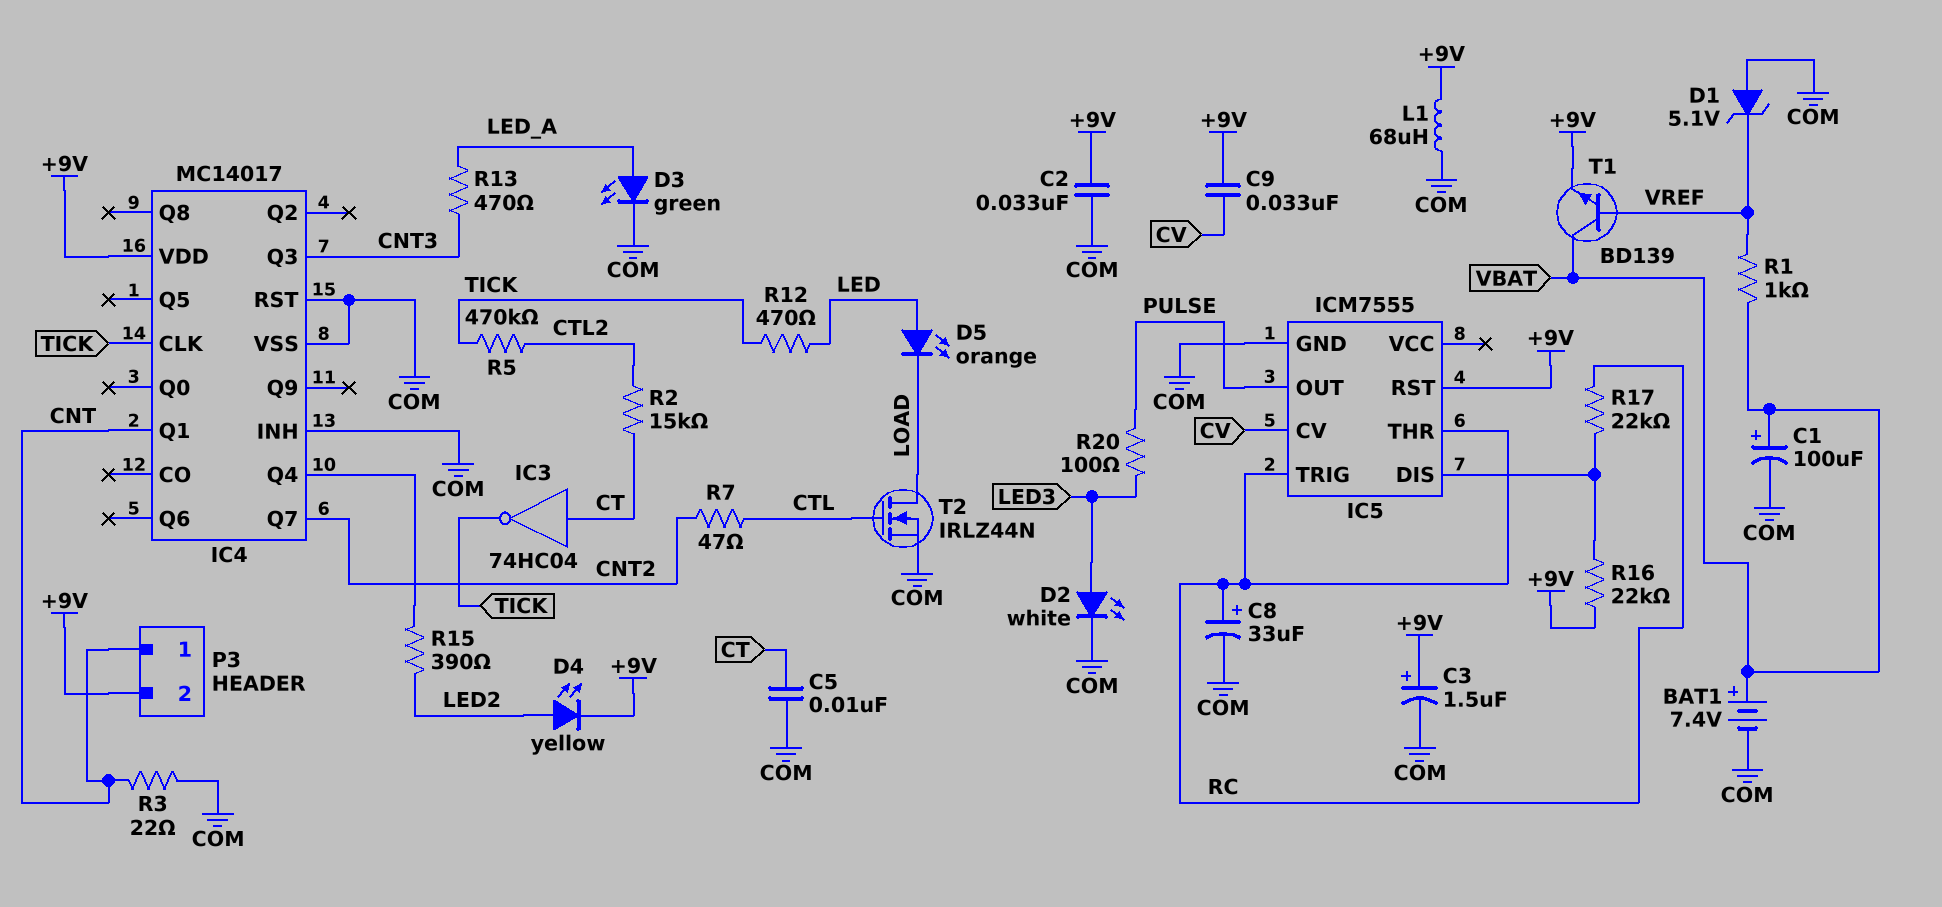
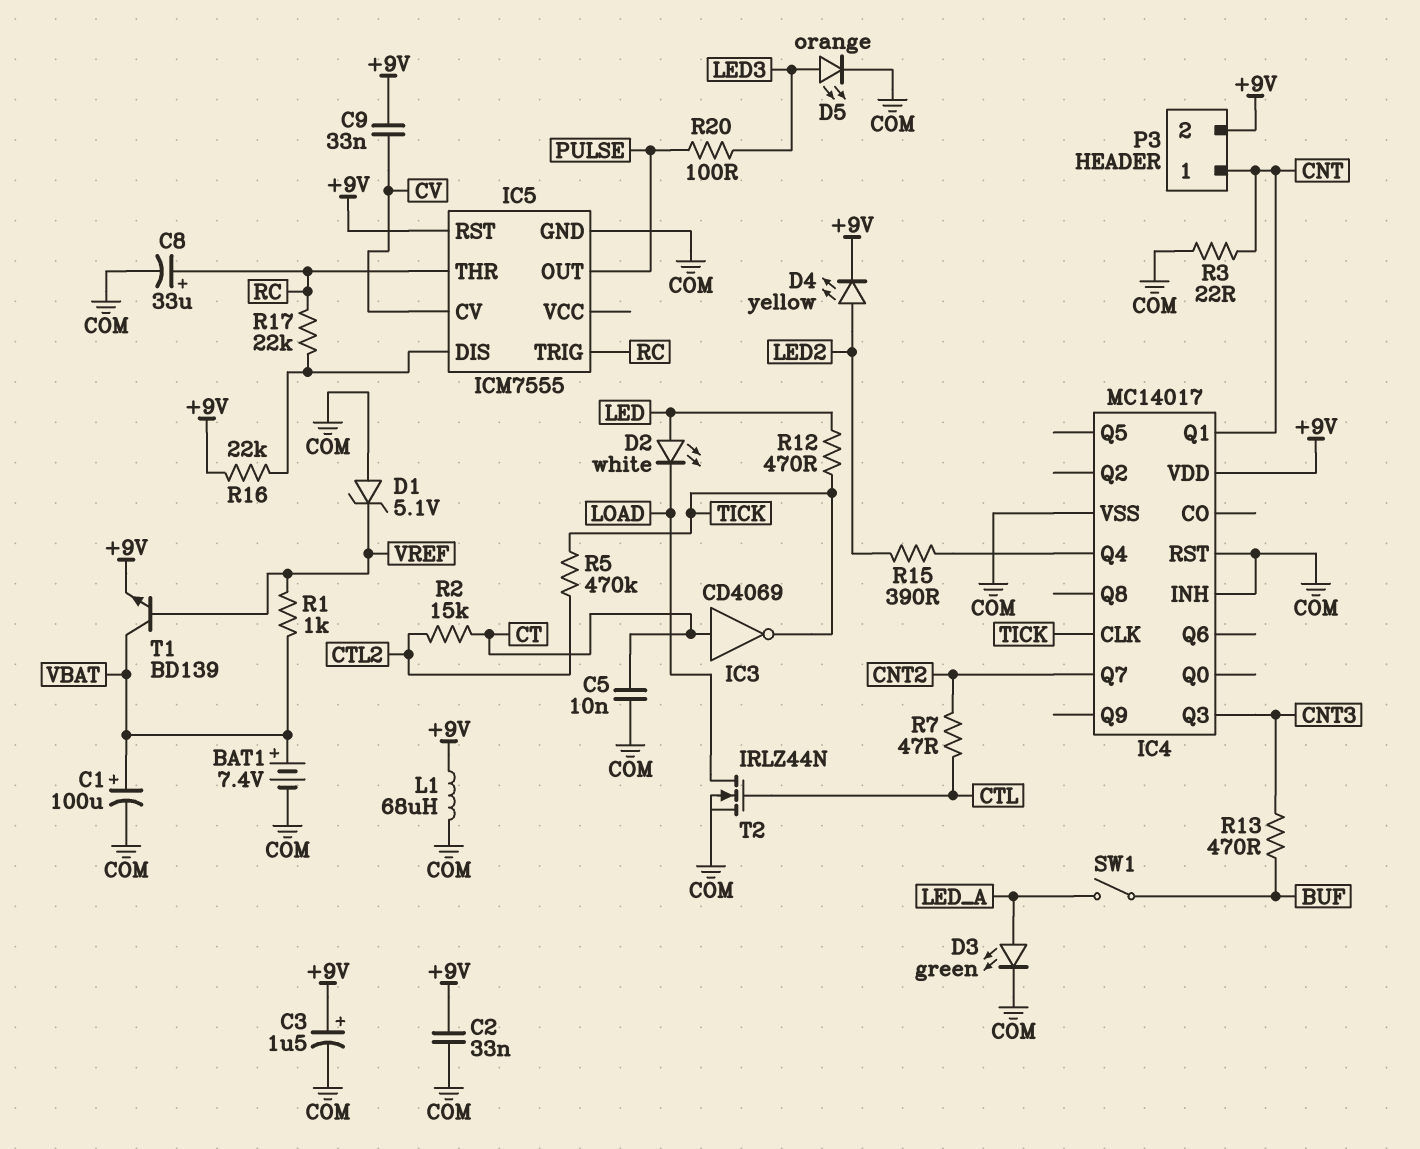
D2: LED white (A LED3, K COM) -> LED white (A LED, K LOAD)
D5: LED orange (A LED, K LOAD) -> LED orange (A LED3, K COM)
IC3: NOT 74HC04 (in CT, out TICK) -> NOT CD4069 (in CT, out TICK)
R13: 470 (CNT3, LED_A) -> 470 (BUF, CNT3)
SW1: none -> switch (BUF, LED_A)

